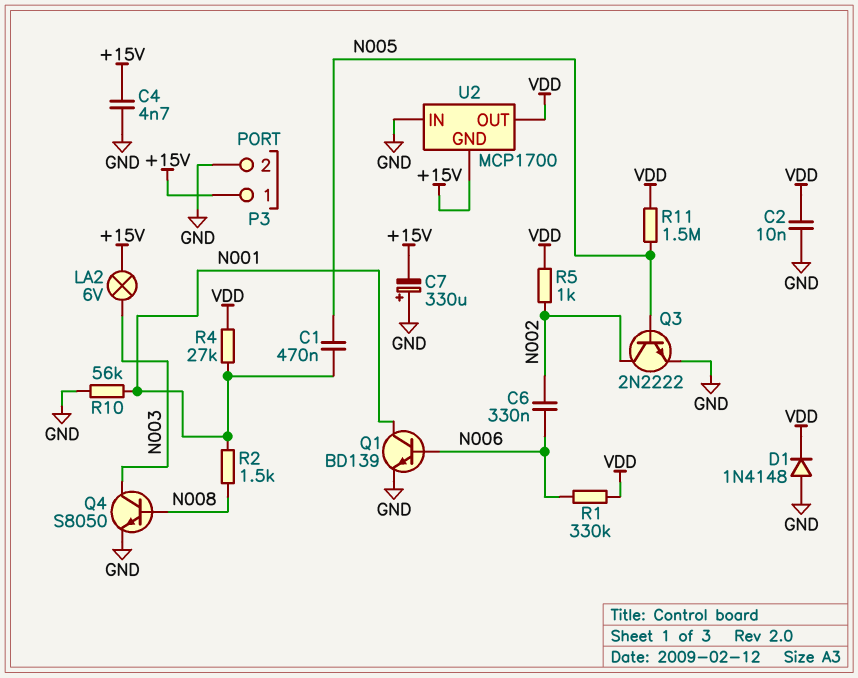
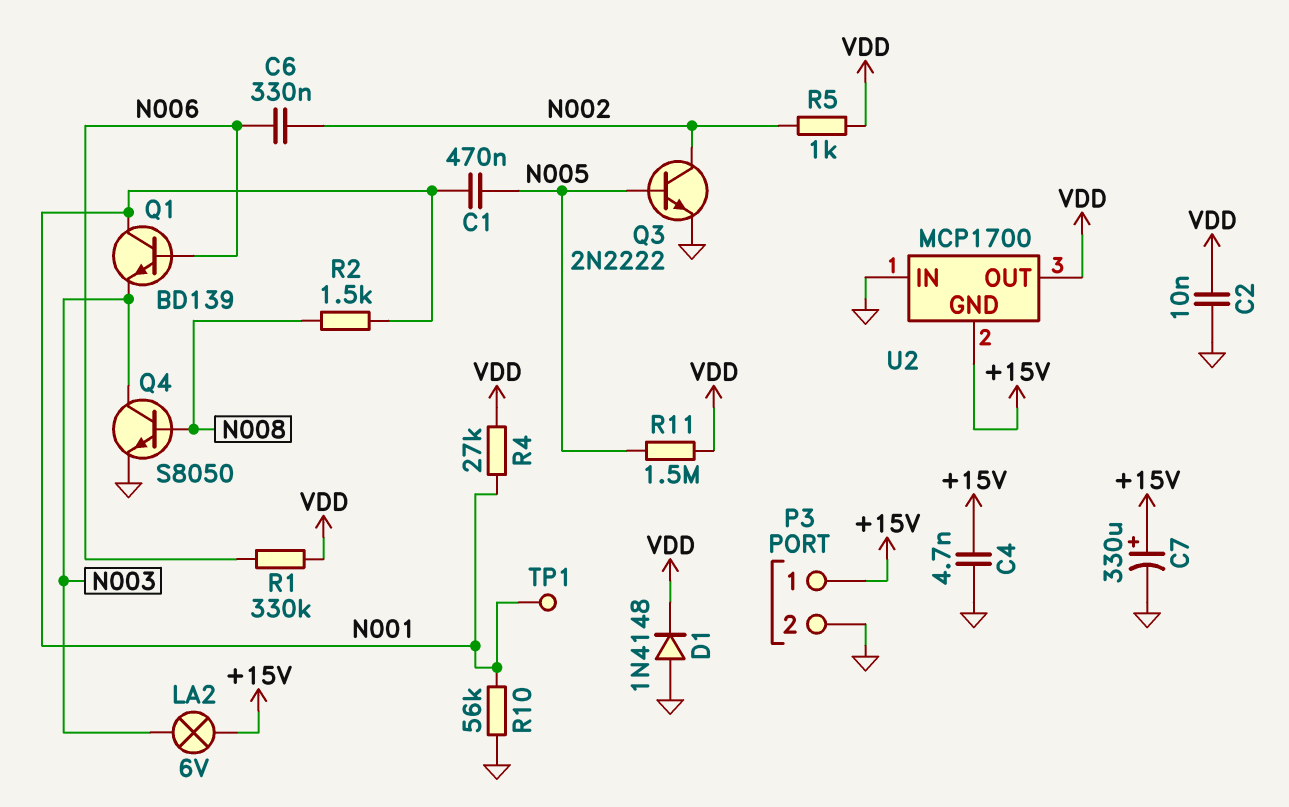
C7: 330uF (plus GND, minus +15V) -> 330uF (plus +15V, minus GND)
Q1: NPN BD139 (B N006, C N001, E GND) -> NPN BD139 (B N006, C N001, E N003)
TP1: none -> test point (N001)

